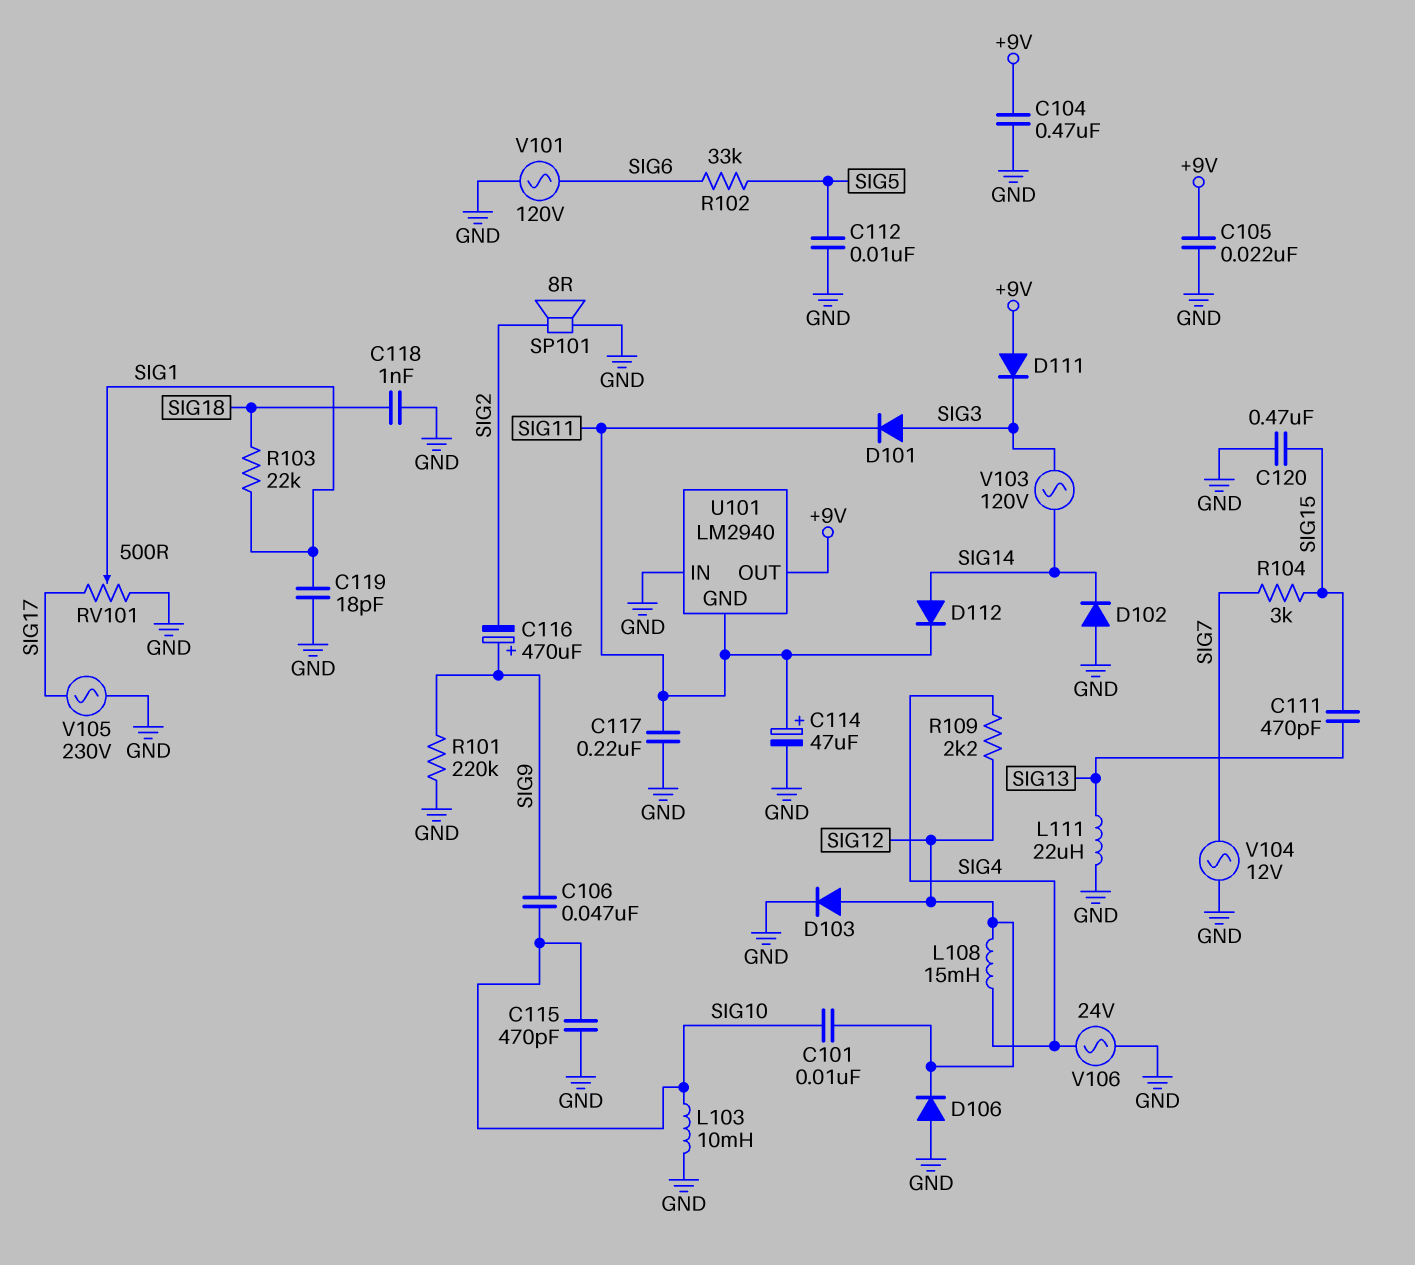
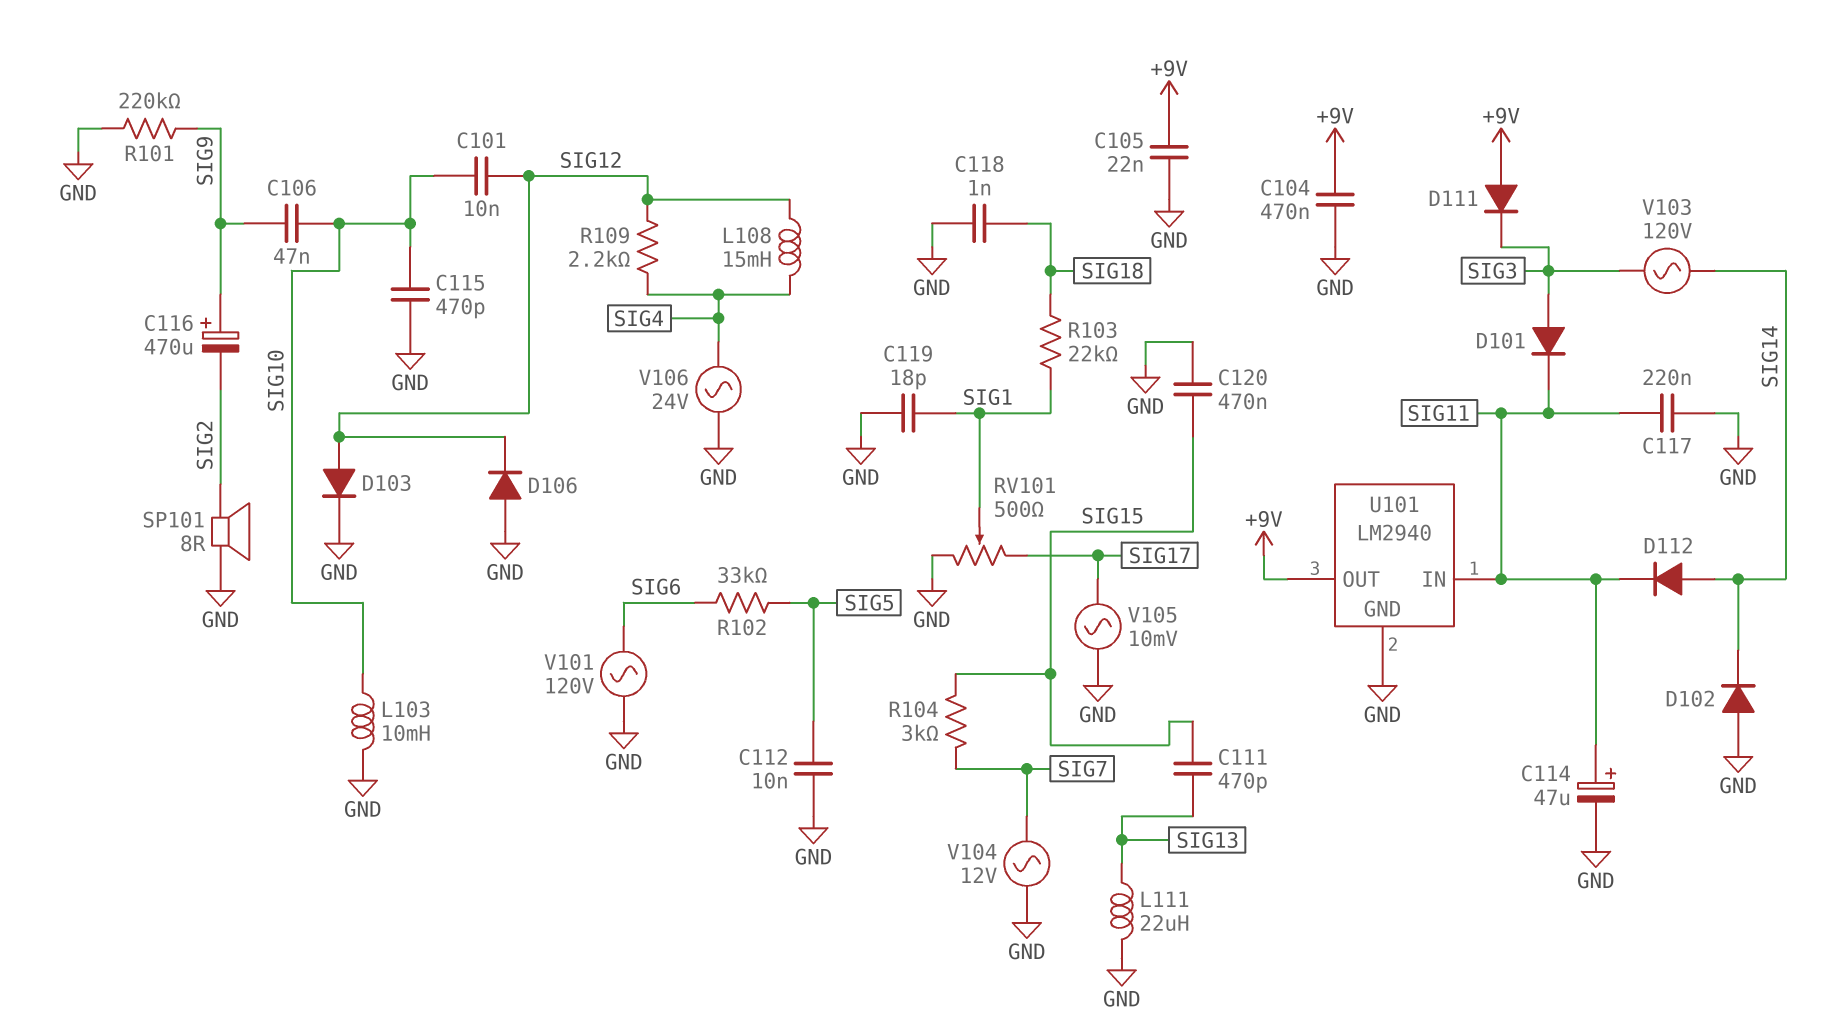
U101 pin GND: SIG11 -> GND
U101 pin IN: GND -> SIG11
V105: AC 230V (GND, SIG17) -> AC 10mV (GND, SIG17)

